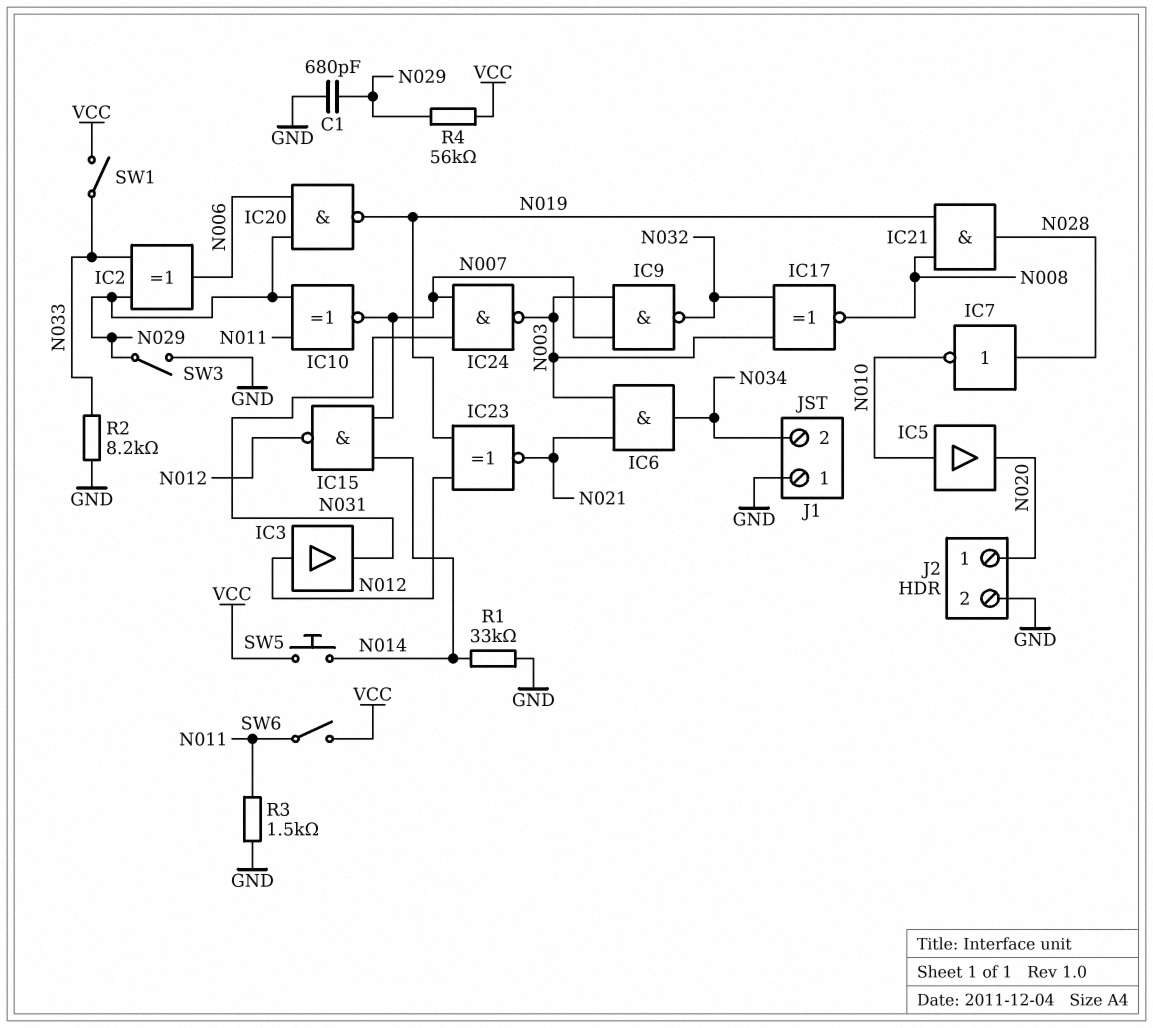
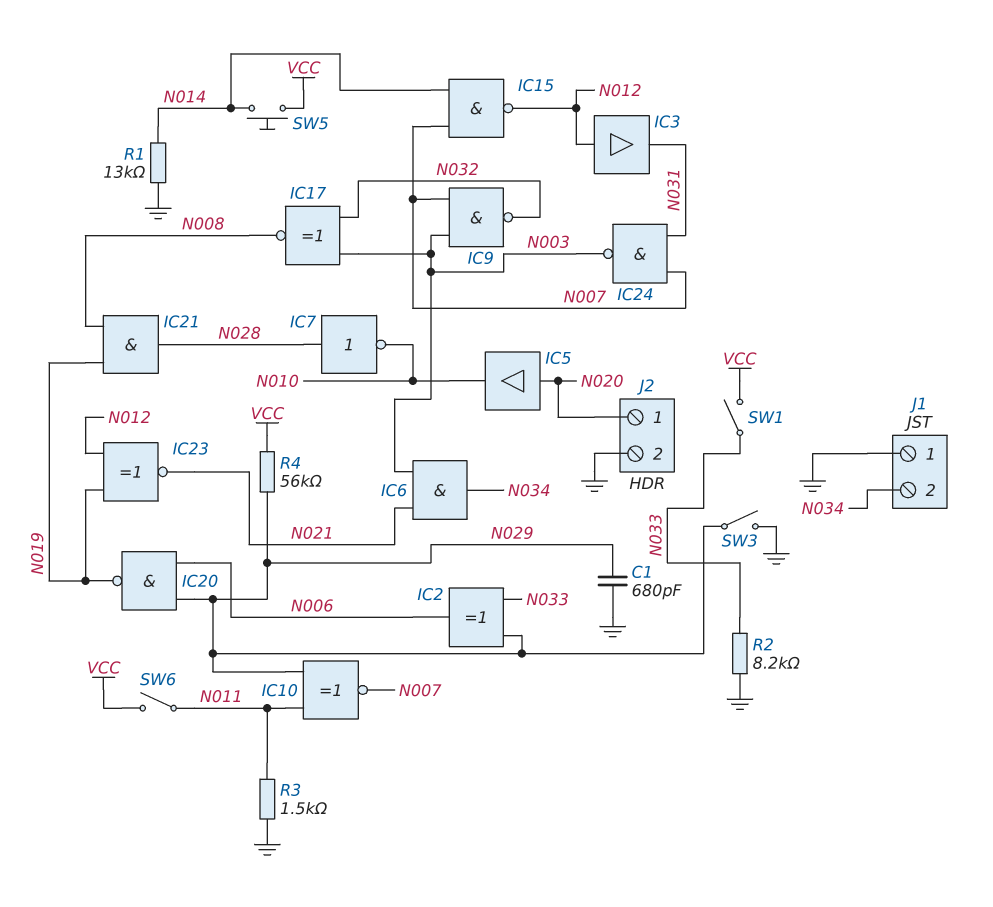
IC5: buffer (in N010, out N020) -> buffer (in N020, out N010)
R1: 33k (GND, N014) -> 13k (GND, N014)

